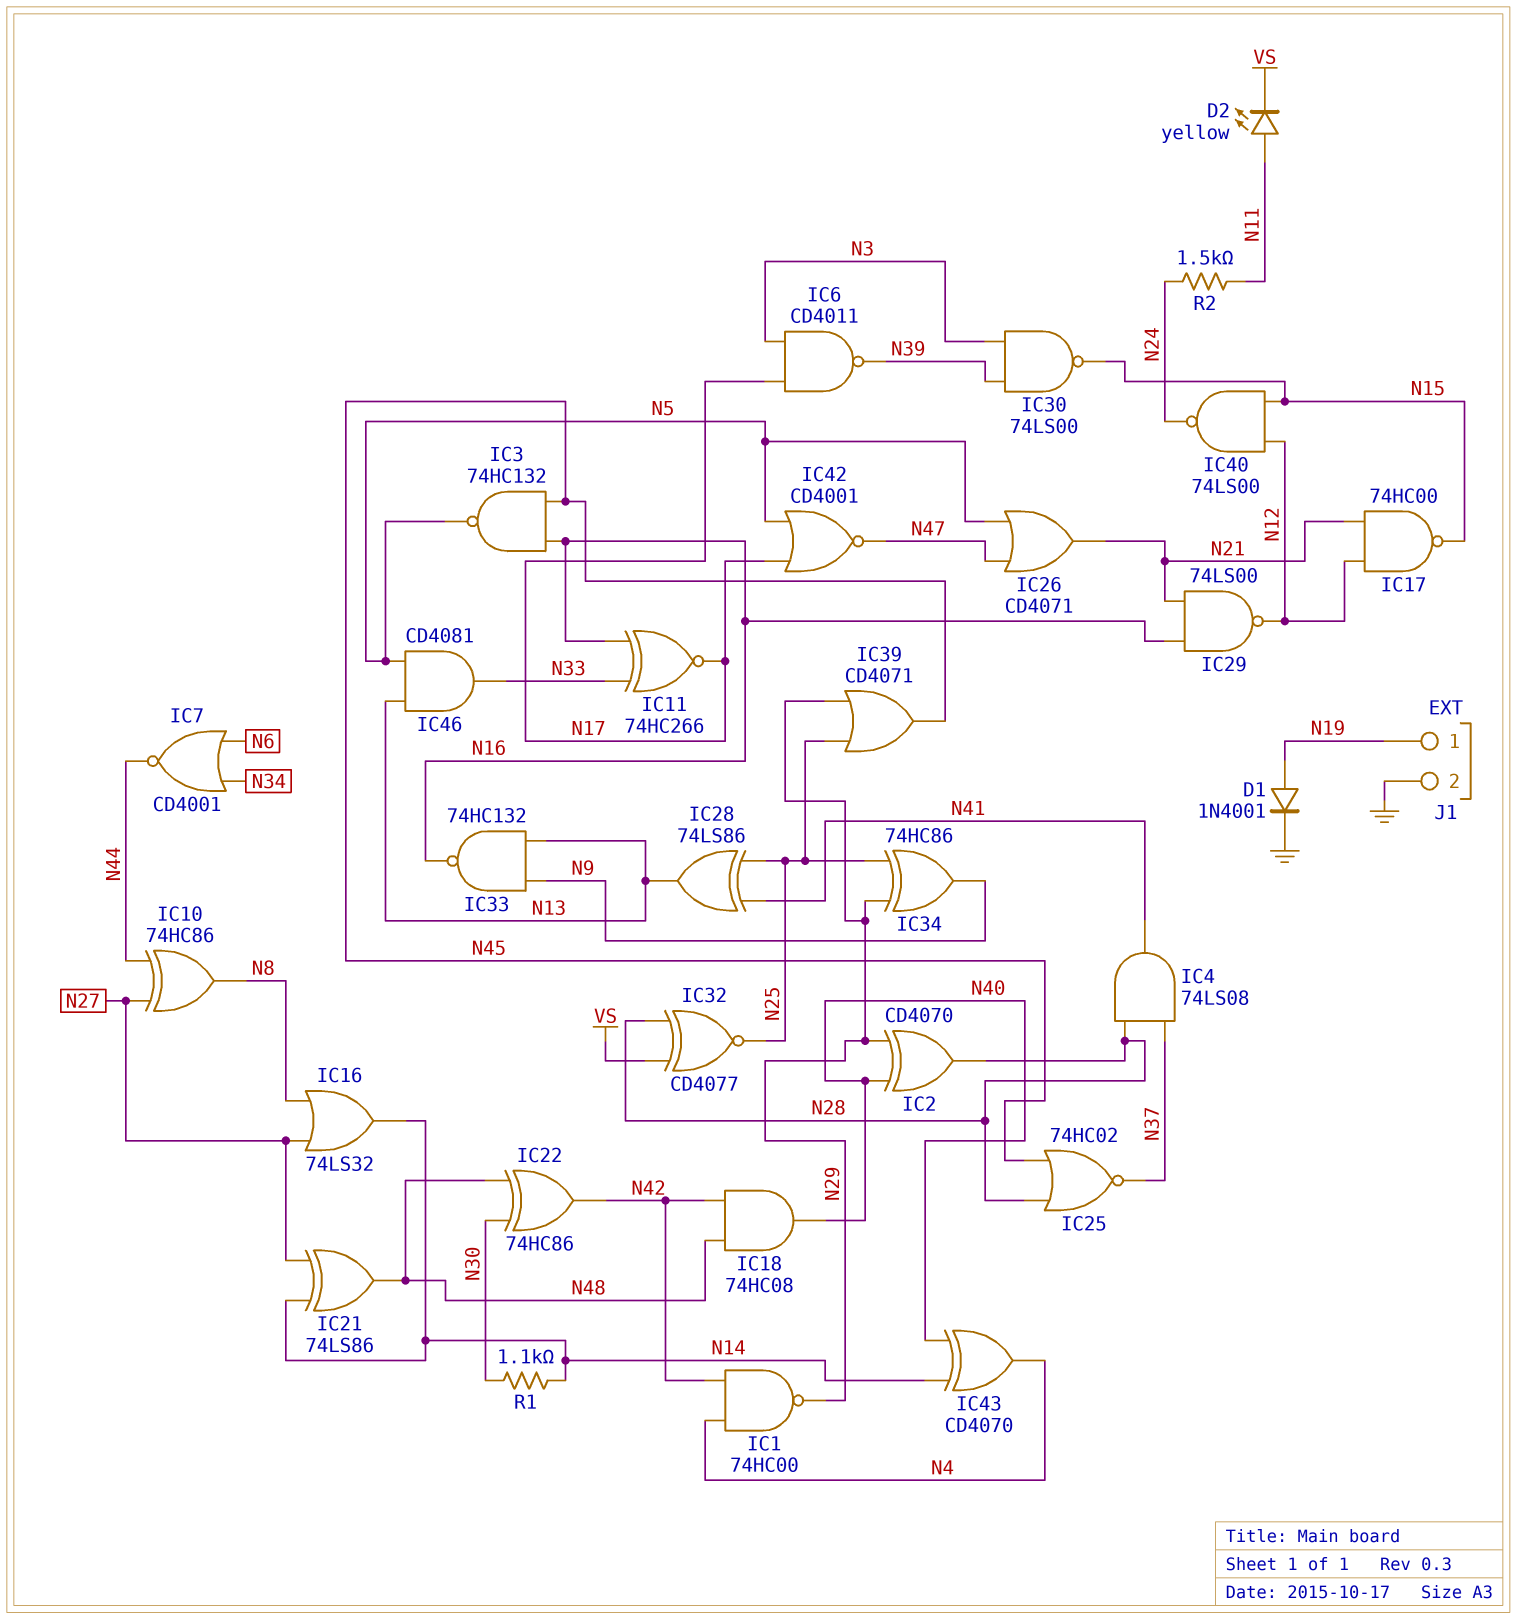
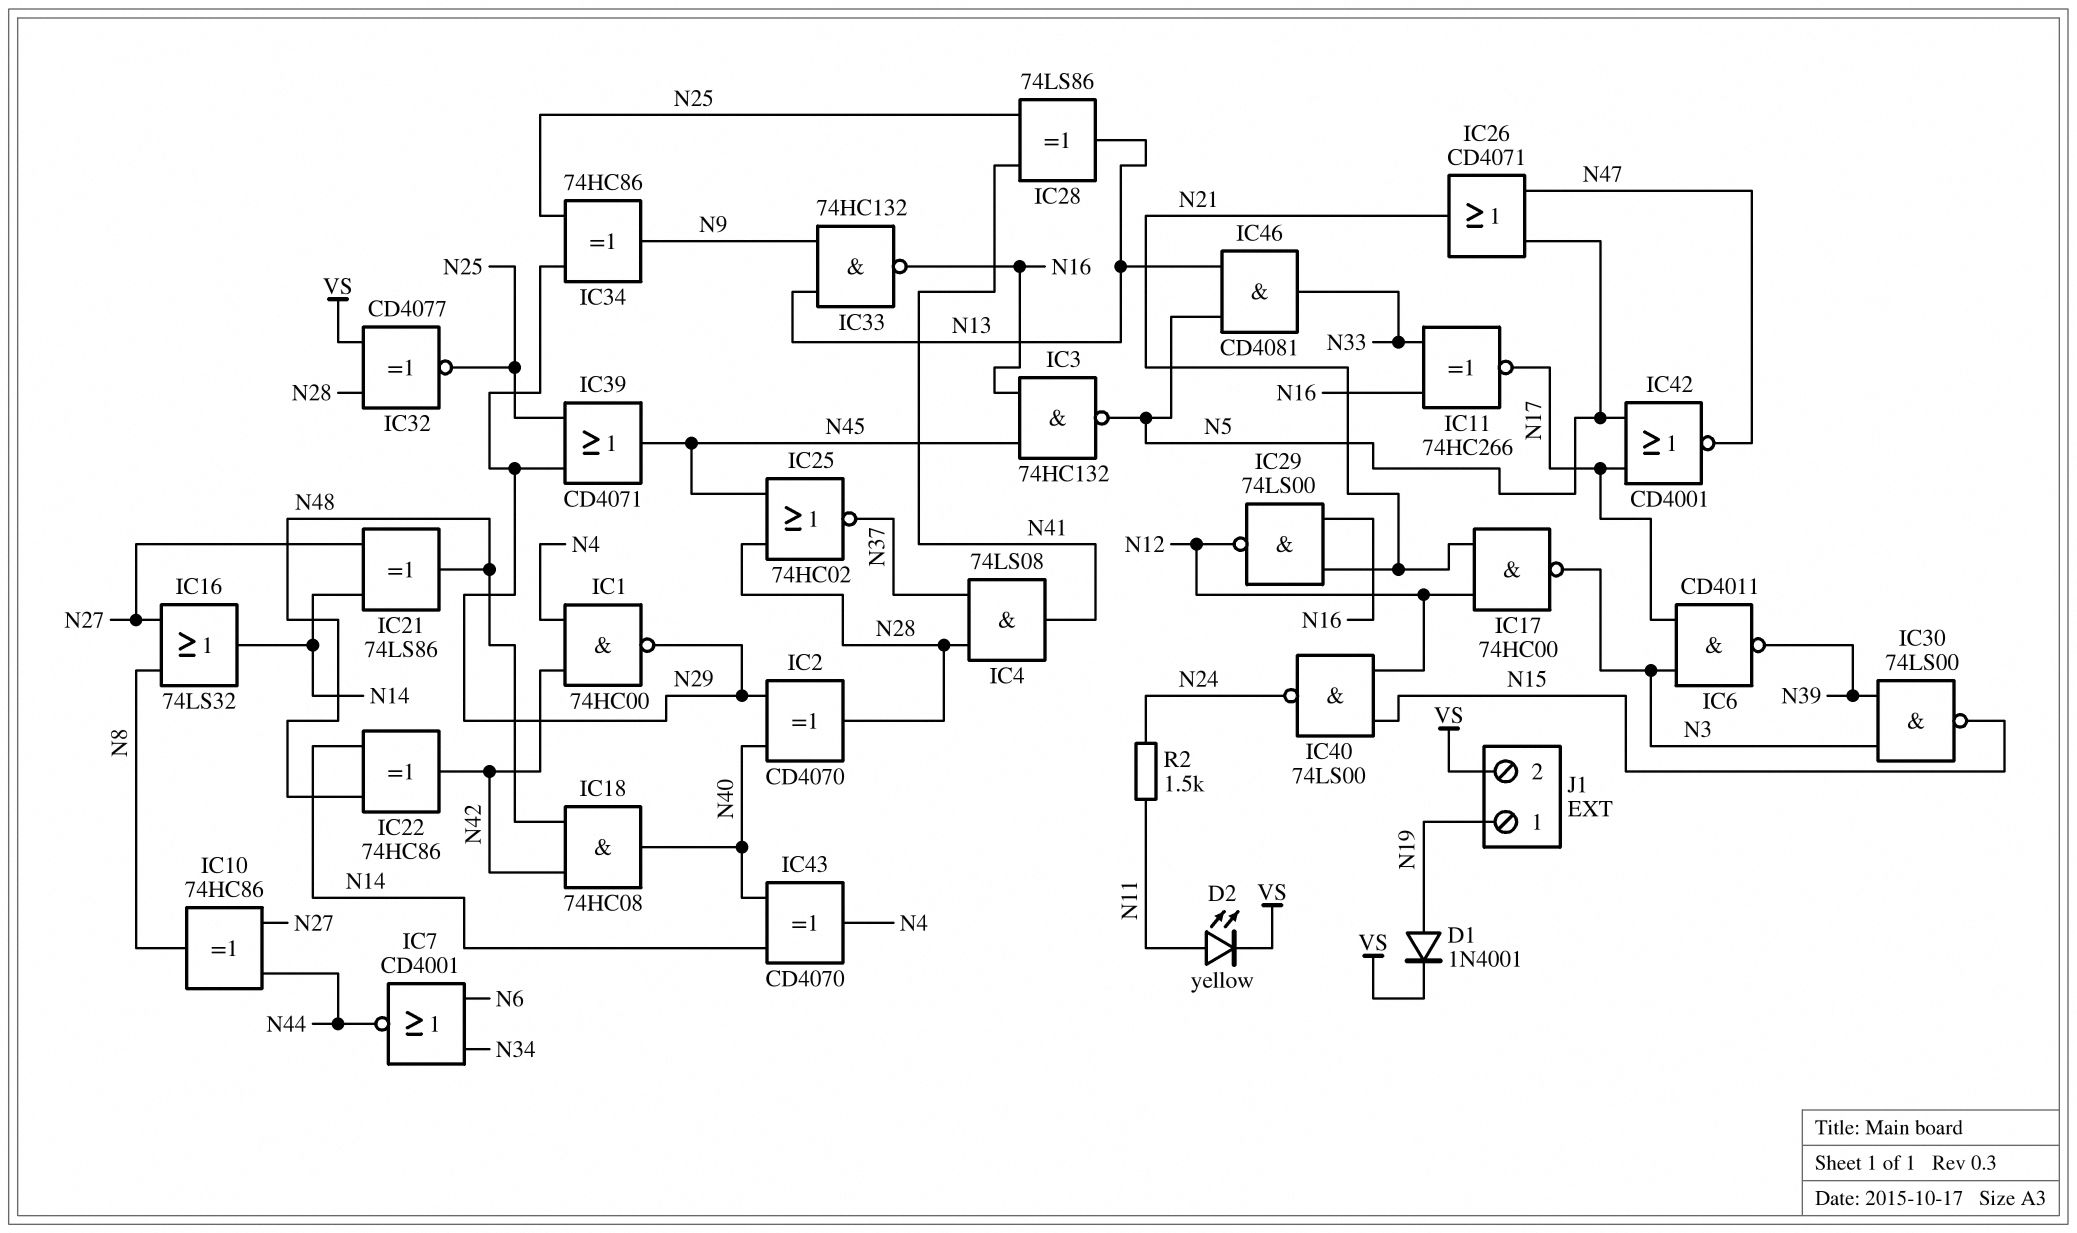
D1: diode 1N4001 (A N19, K GND) -> diode 1N4001 (A N19, K VS)
IC17: NAND 74HC00 (in N12, in N21, out N15) -> NAND 74HC00 (in N12, in N21, out N3)
IC22: XOR 74HC86 (in N30, in N48, out N42) -> XOR 74HC86 (in N14, in N48, out N42)
J1 pin 2: GND -> VS
R1: 1.1k (N14, N30) -> none

